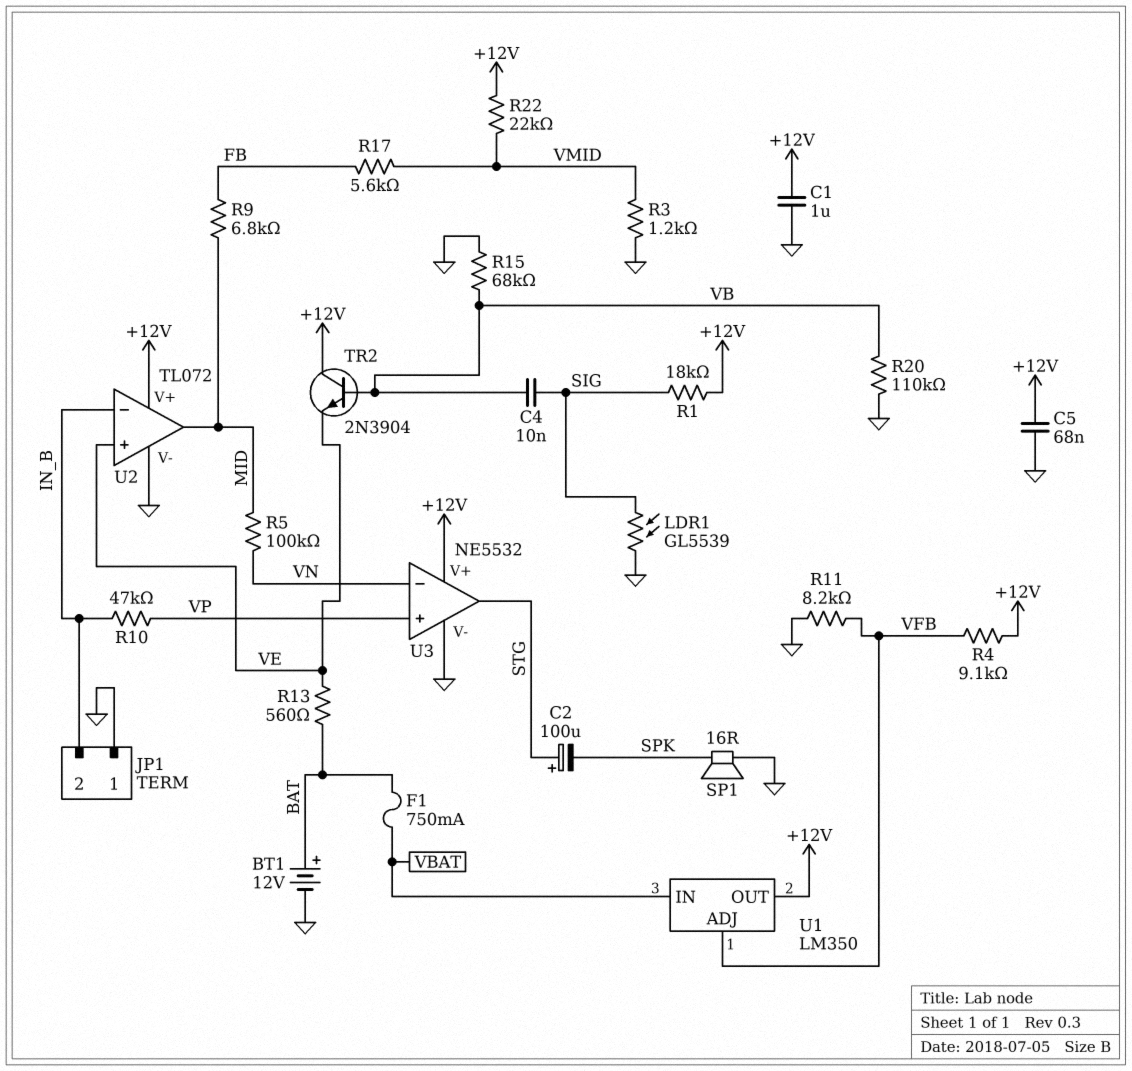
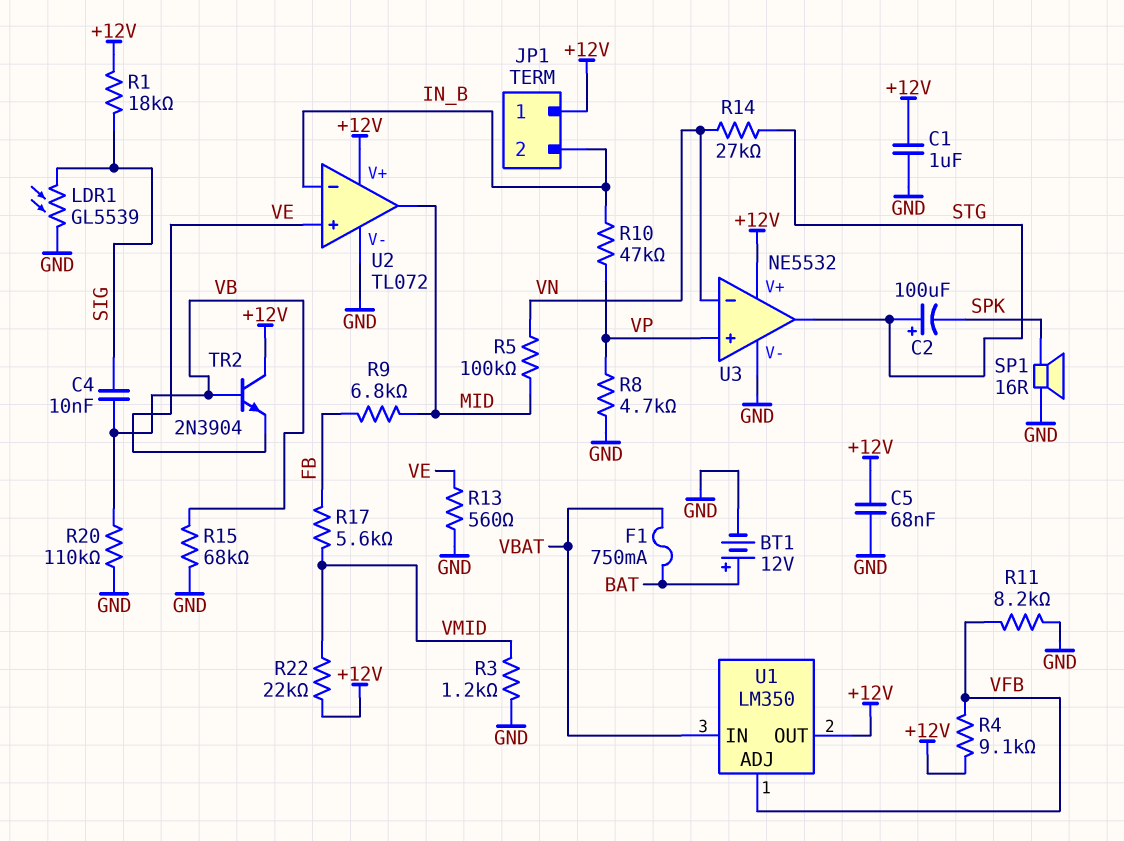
JP1 pin 1: GND -> +12V
R8: none -> 4.7k (GND, VP)
R13: 560 (BAT, VE) -> 560 (GND, VE)
R14: none -> 27k (STG, VN)

